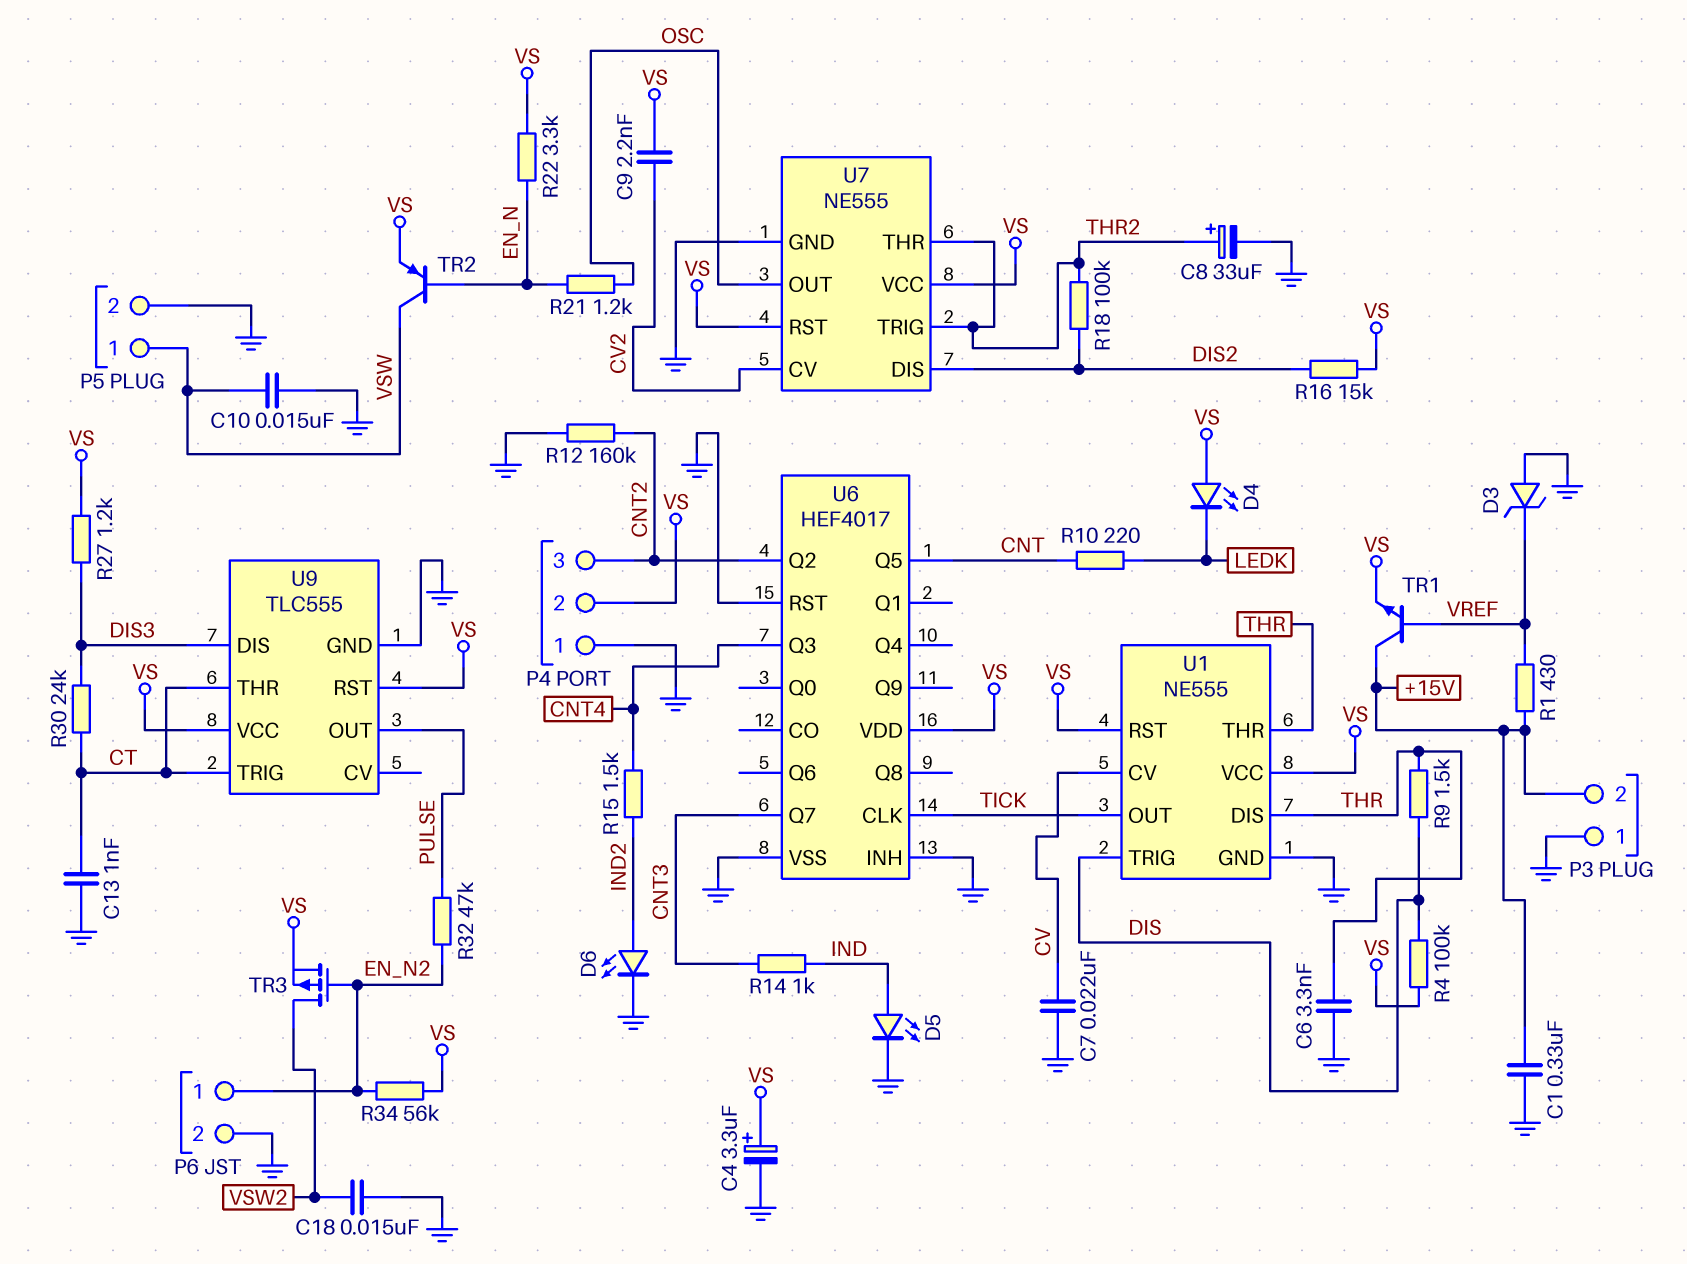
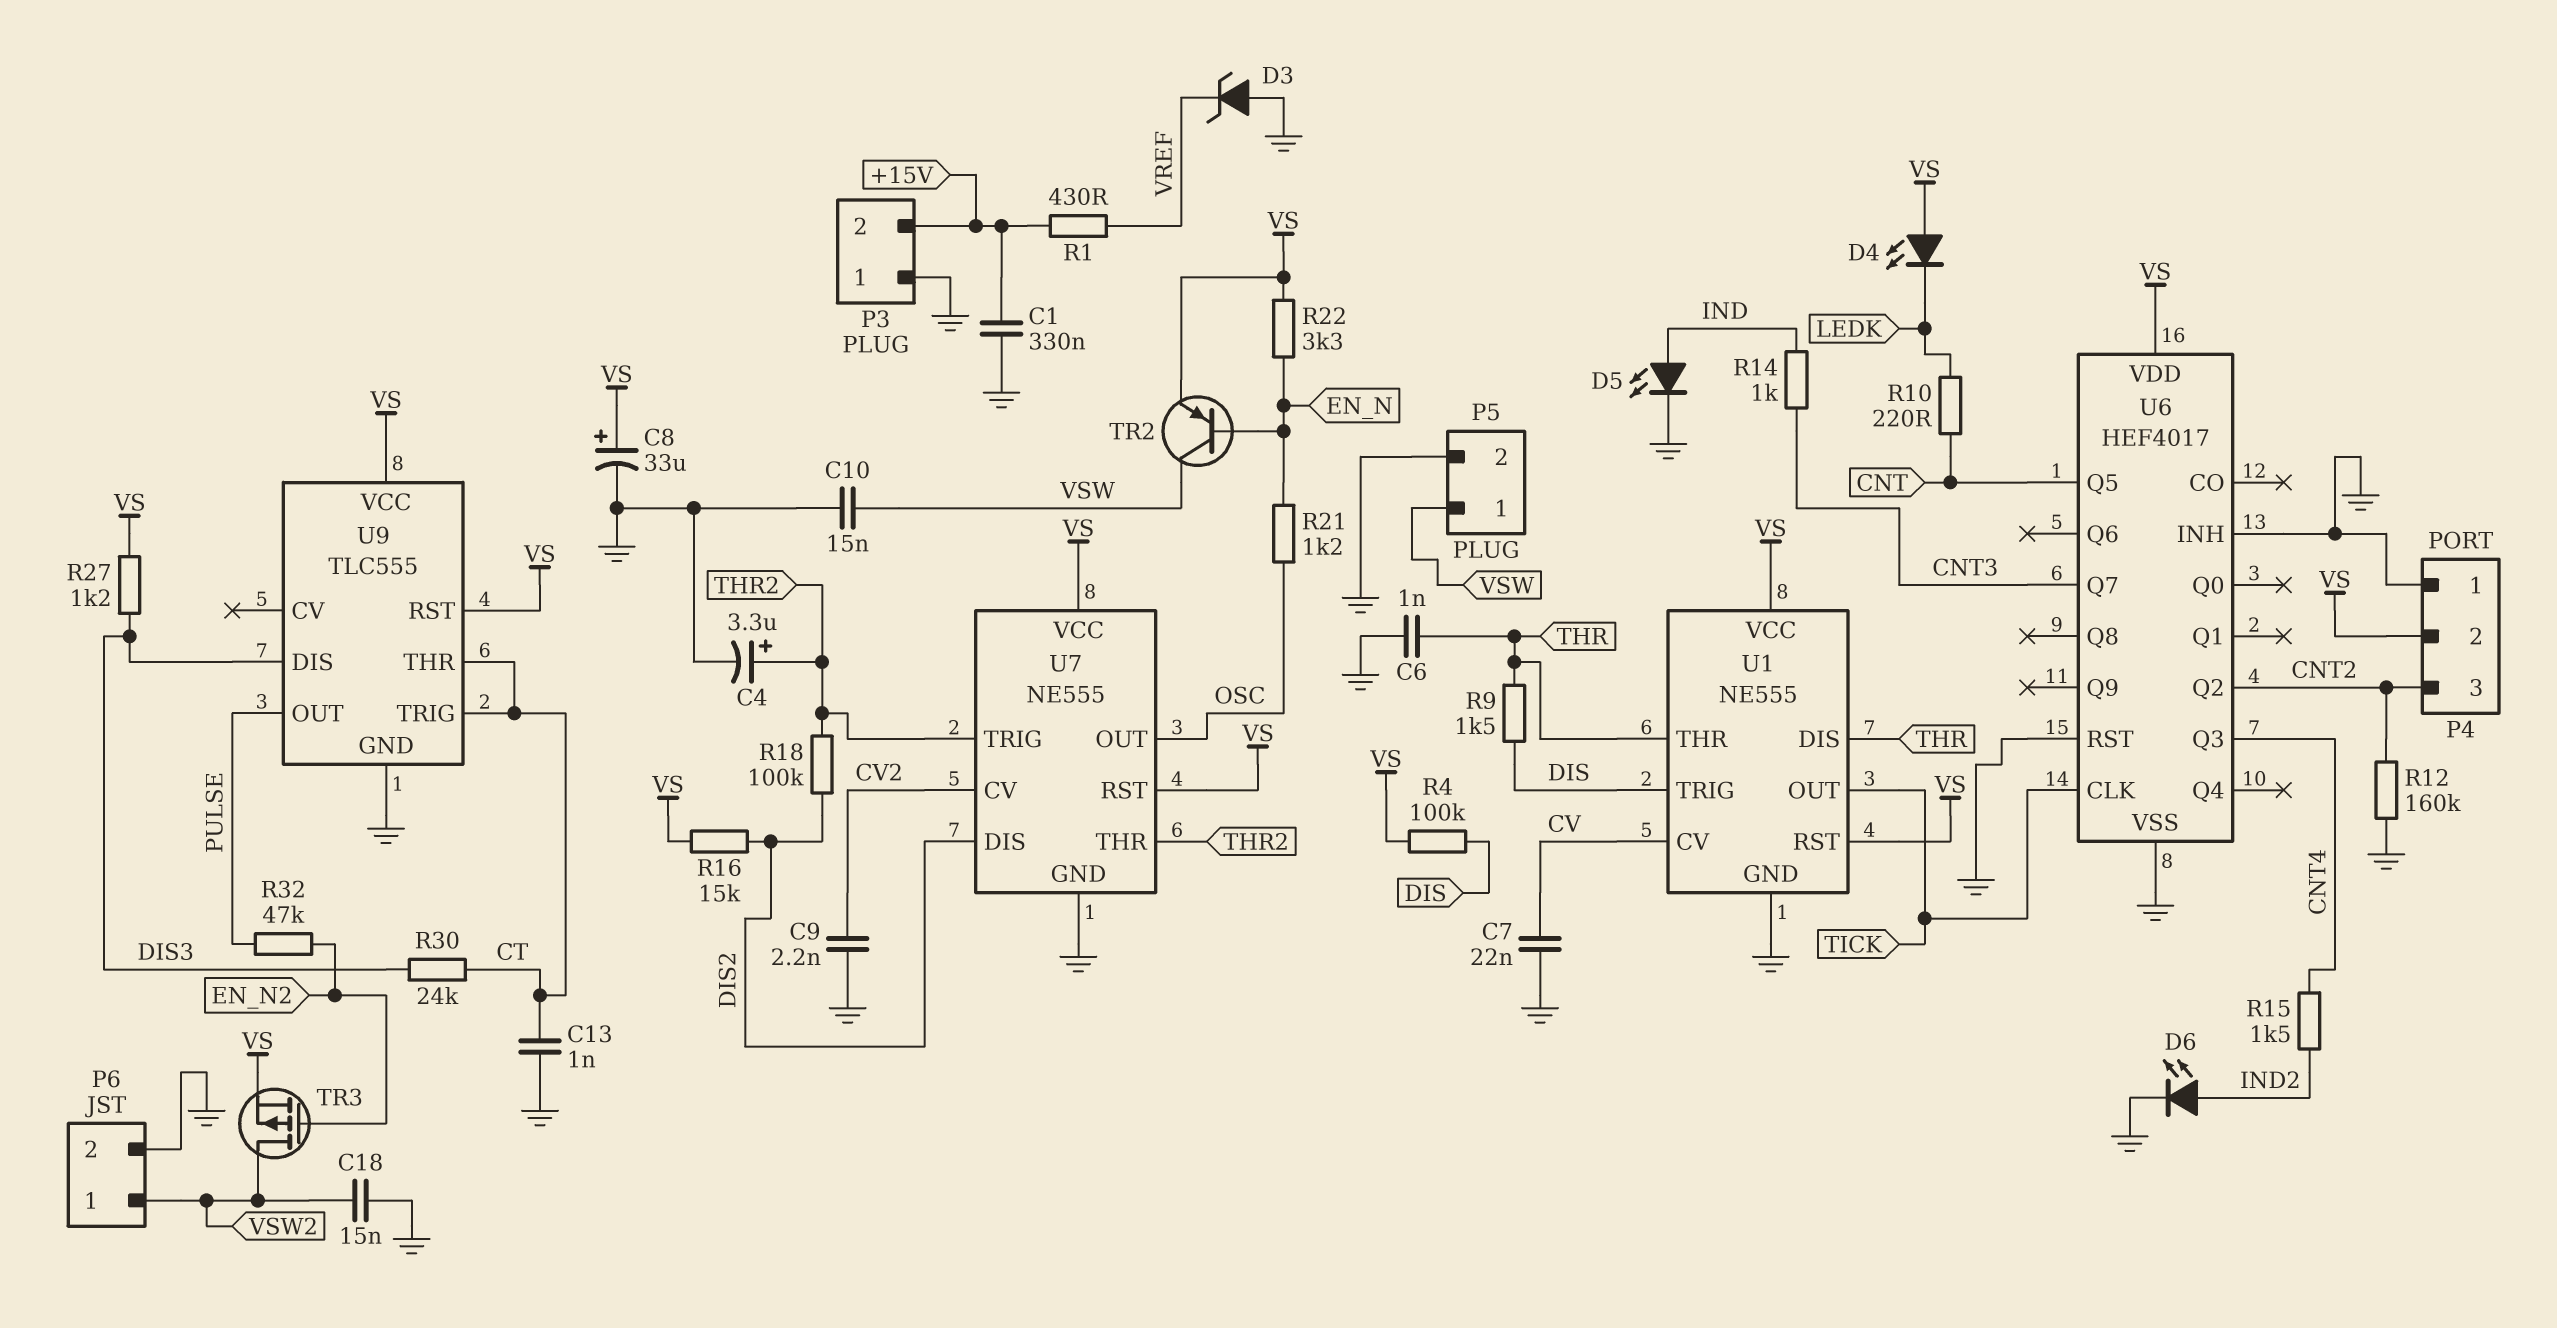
C4: 3.3uF (plus VS, minus GND) -> 3.3uF (plus THR2, minus GND)
C6: 3.3nF (GND, THR) -> 1nF (GND, THR)
C8: 33uF (plus THR2, minus GND) -> 33uF (plus VS, minus GND)
C9: 2.2nF (CV2, VS) -> 2.2nF (CV2, GND)
P6 pin 1: EN_N2 -> VSW2
R34: 56k (EN_N2, VS) -> none
TR1: NPN (B VREF, C +15V, E VS) -> none

